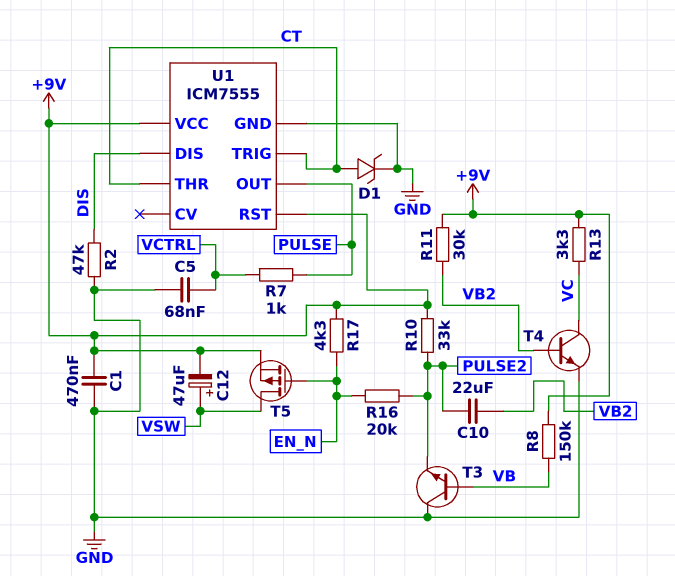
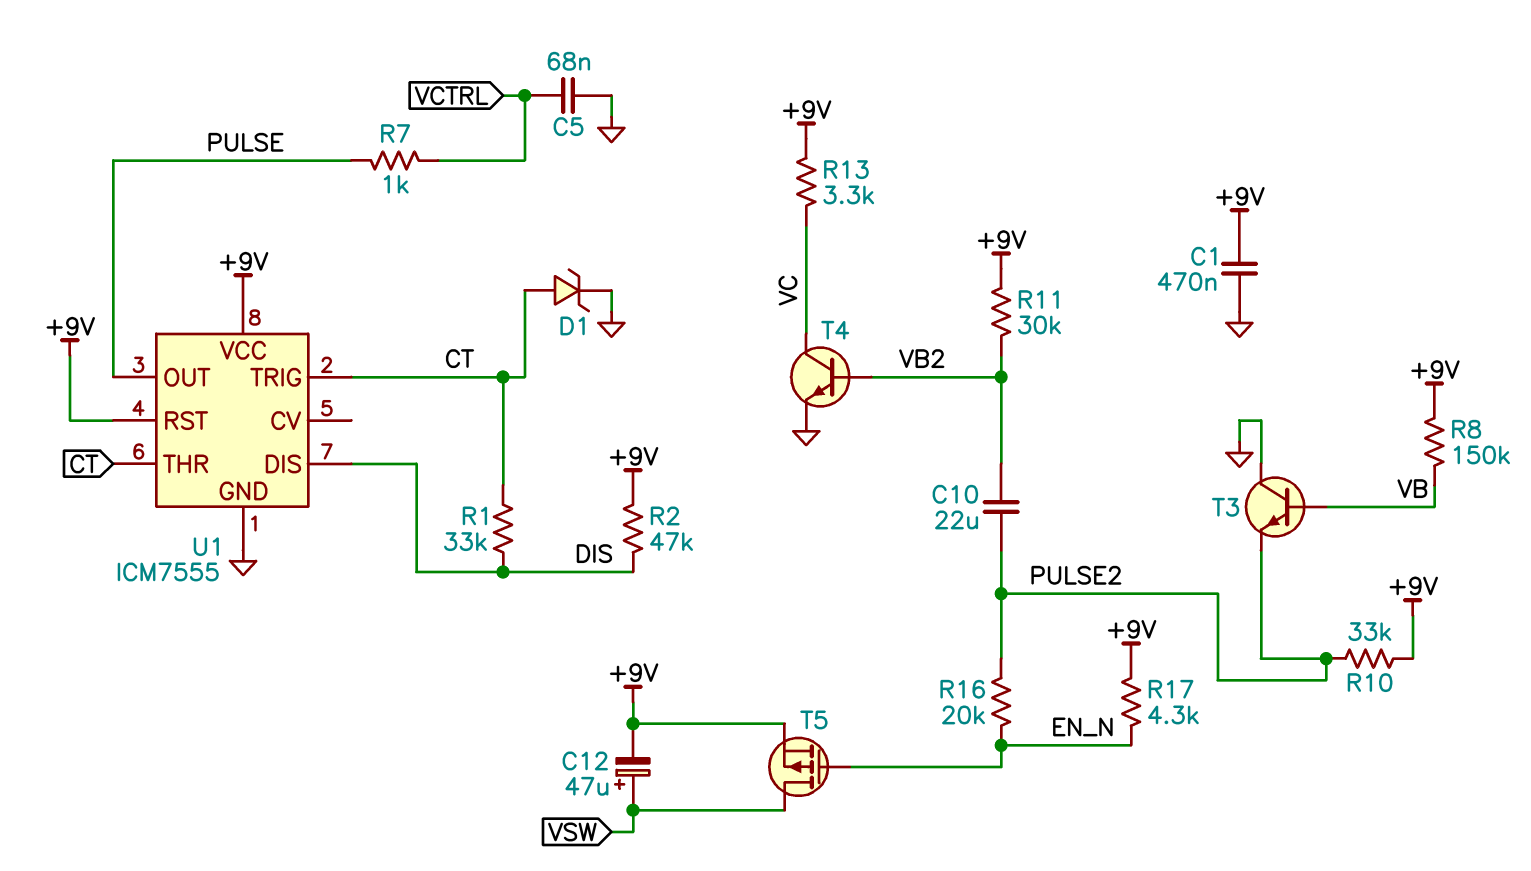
R1: none -> 33k (CT, DIS)
R2: 47k (DIS, GND) -> 47k (+9V, DIS)

